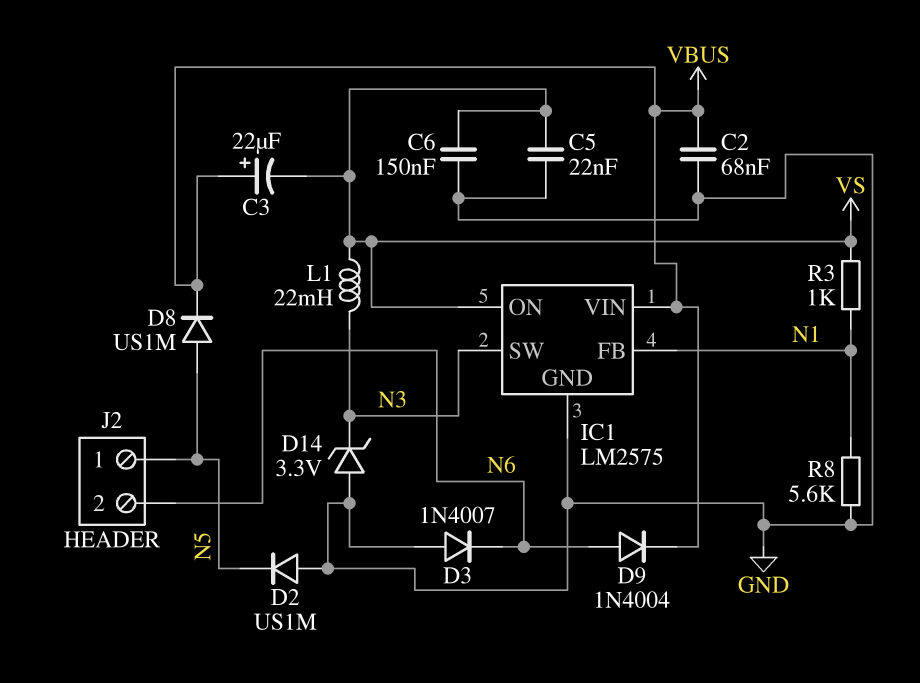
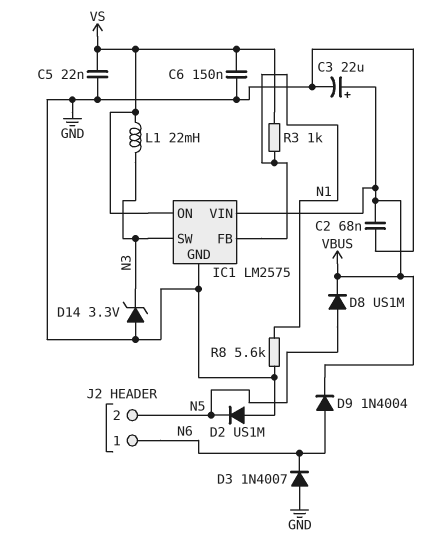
C3: 22uF (plus VBUS, minus VS) -> 22uF (plus VBUS, minus GND)
J2 pin 1: N5 -> N6
J2 pin 2: N6 -> N5

